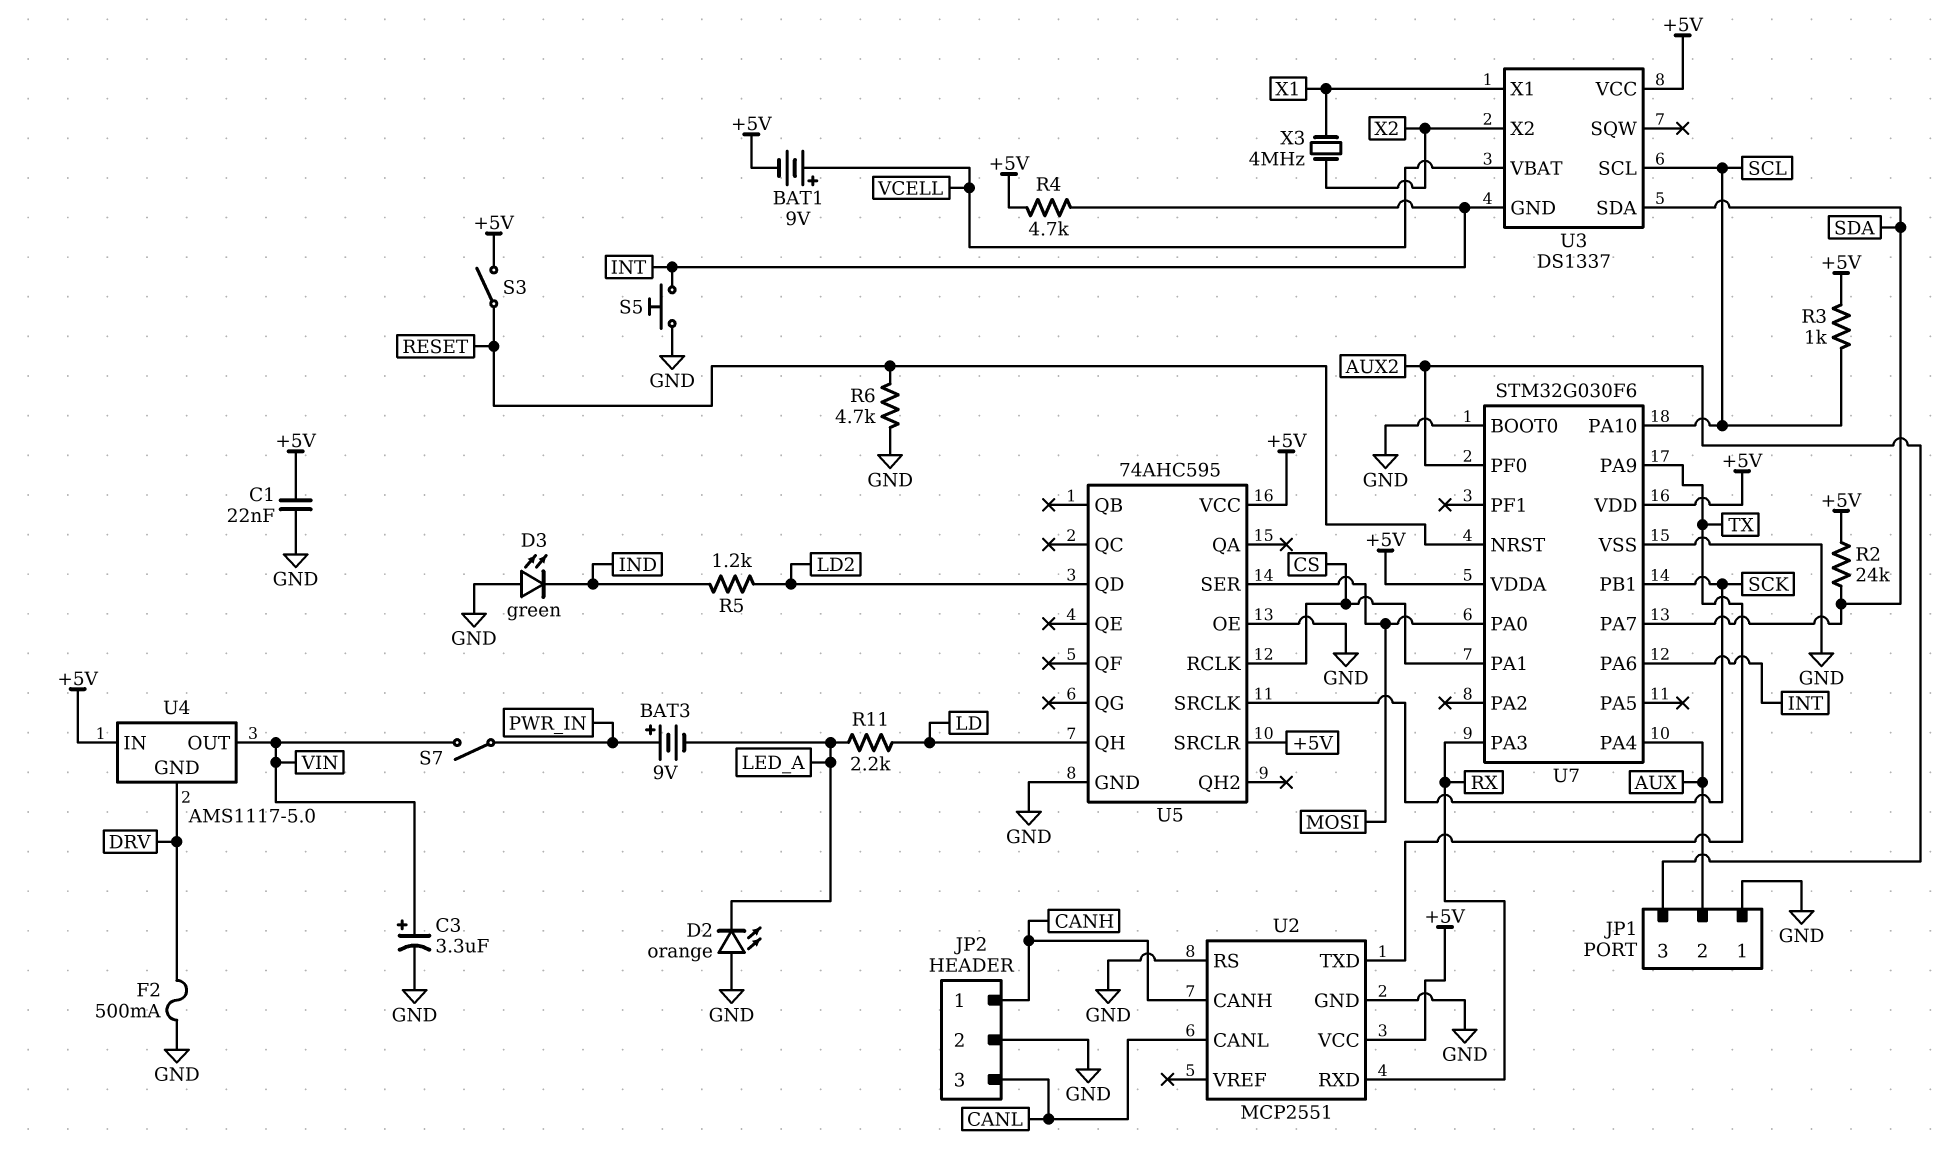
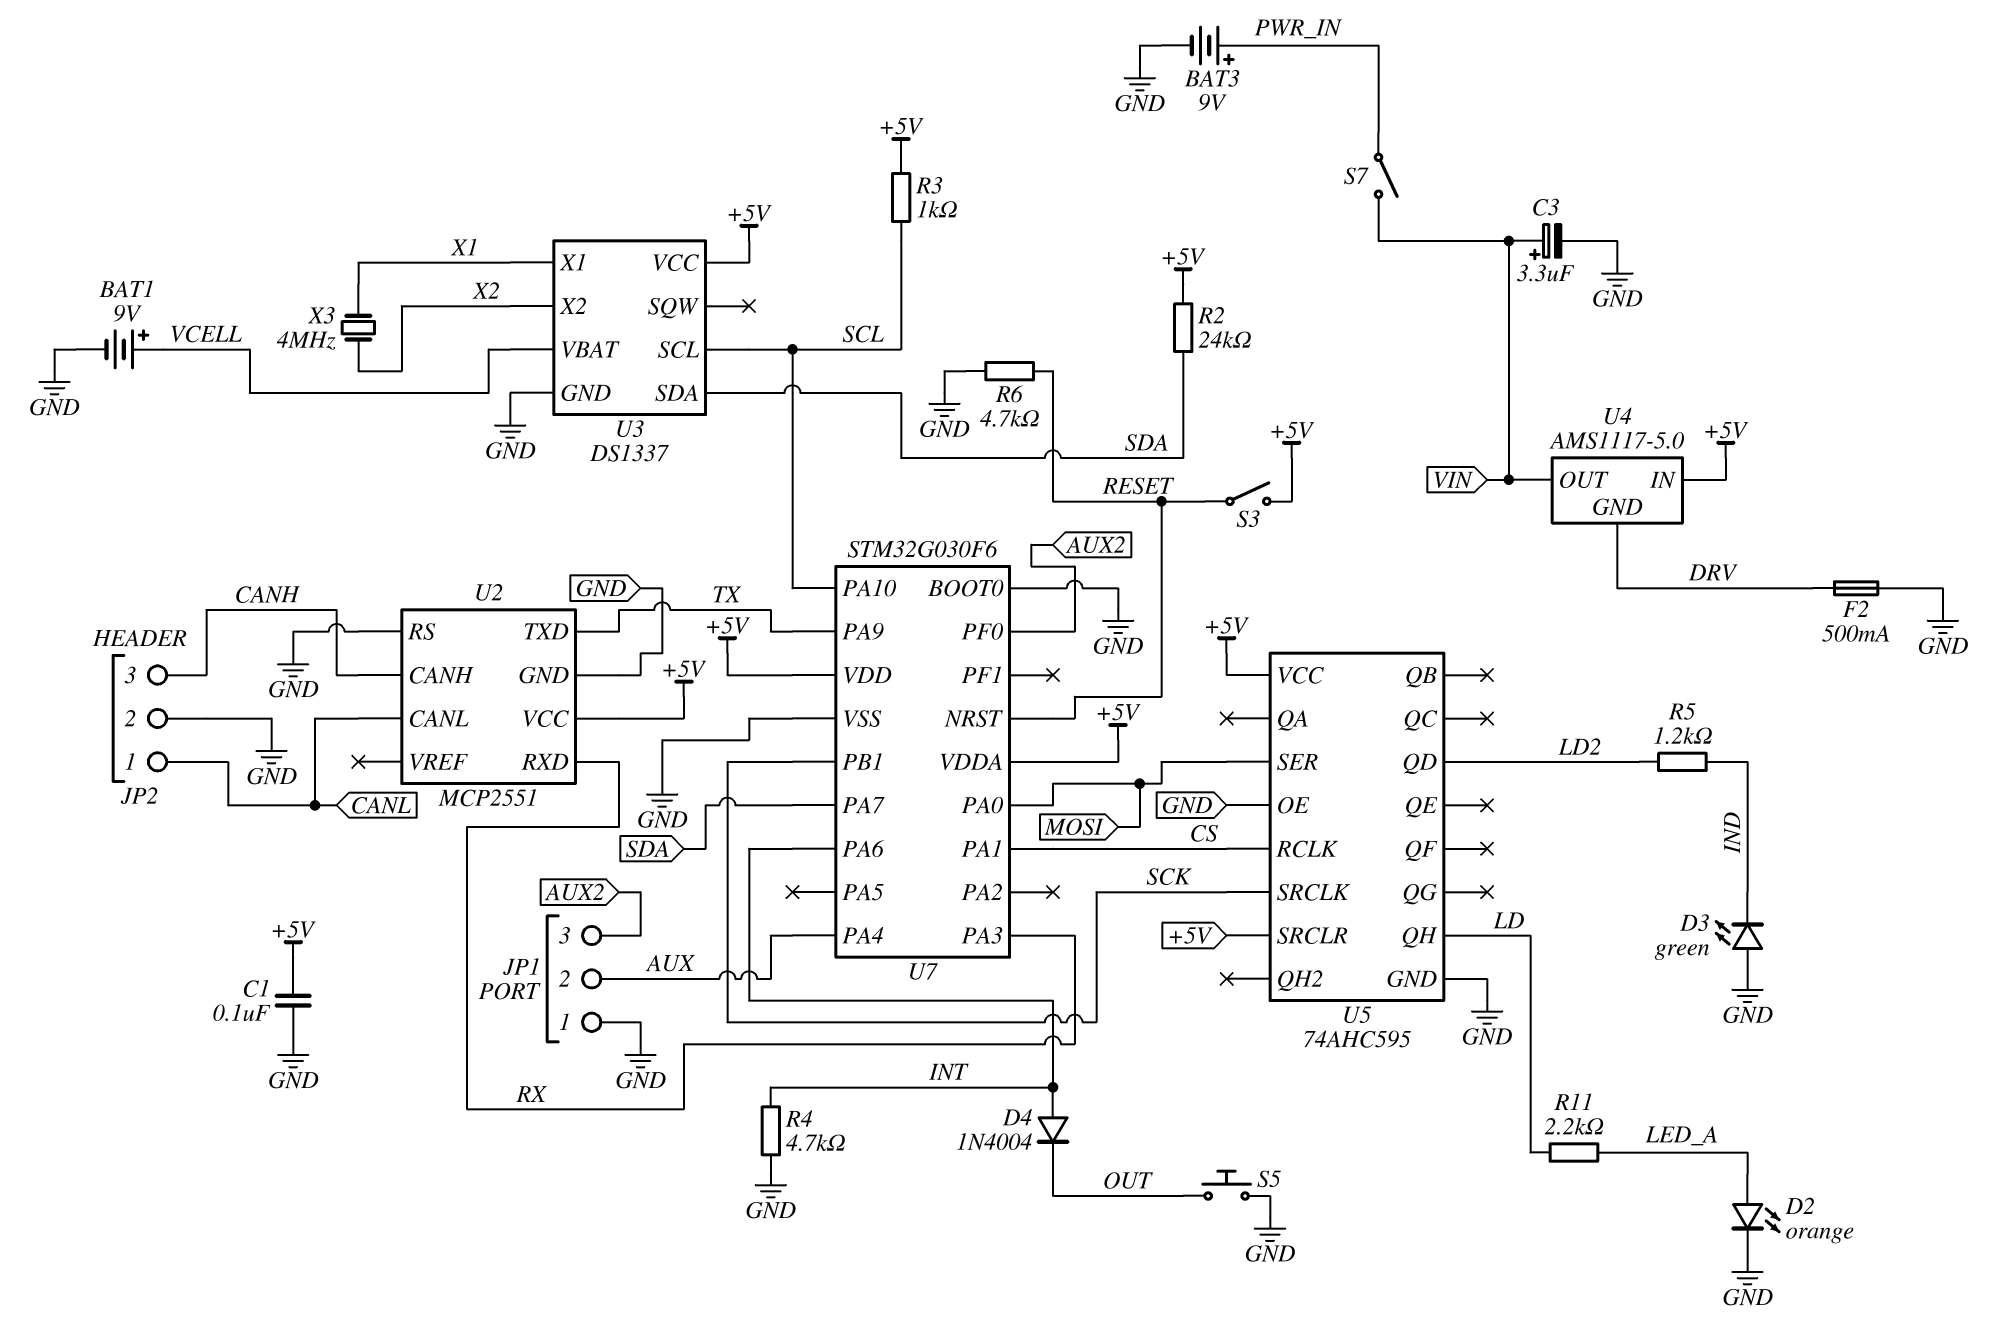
BAT1: 9V (plus VCELL, minus +5V) -> 9V (plus VCELL, minus GND)
BAT3: 9V (plus PWR_IN, minus LED_A) -> 9V (plus PWR_IN, minus GND)
C1: 22nF (+5V, GND) -> 100nF (+5V, GND)
D2: LED orange (A GND, K LED_A) -> LED orange (A LED_A, K GND)
D4: none -> diode 1N4004 (A INT, K OUT)
JP2 pin 1: CANH -> CANL
JP2 pin 3: CANL -> CANH
R4: 4.7k (+5V, INT) -> 4.7k (GND, INT)
S5: button (GND, INT) -> button (GND, OUT)
U3 pin GND: INT -> GND

